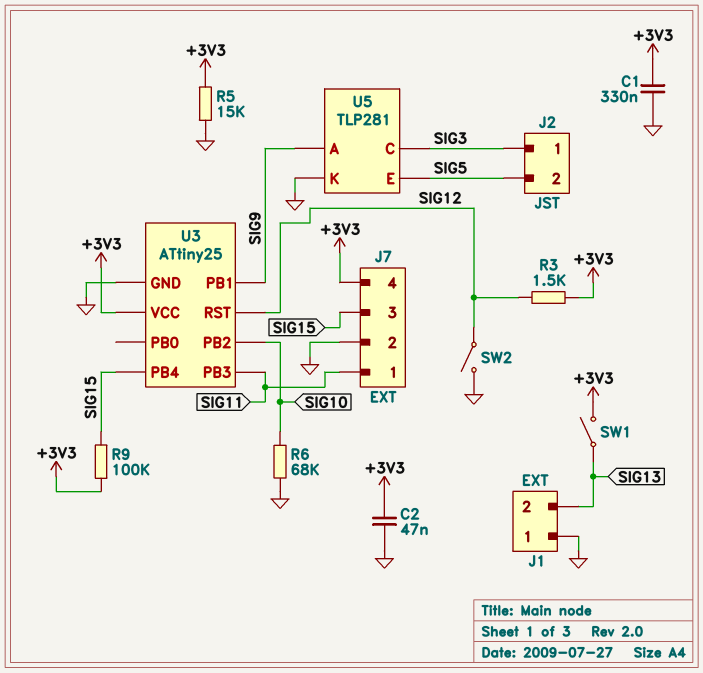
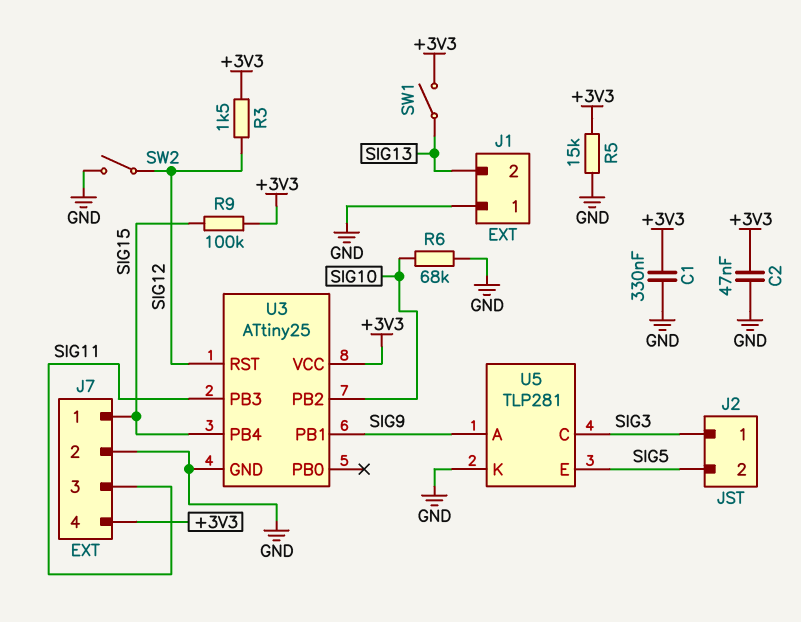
J7 pin 1: SIG11 -> SIG15
J7 pin 3: SIG15 -> SIG11

